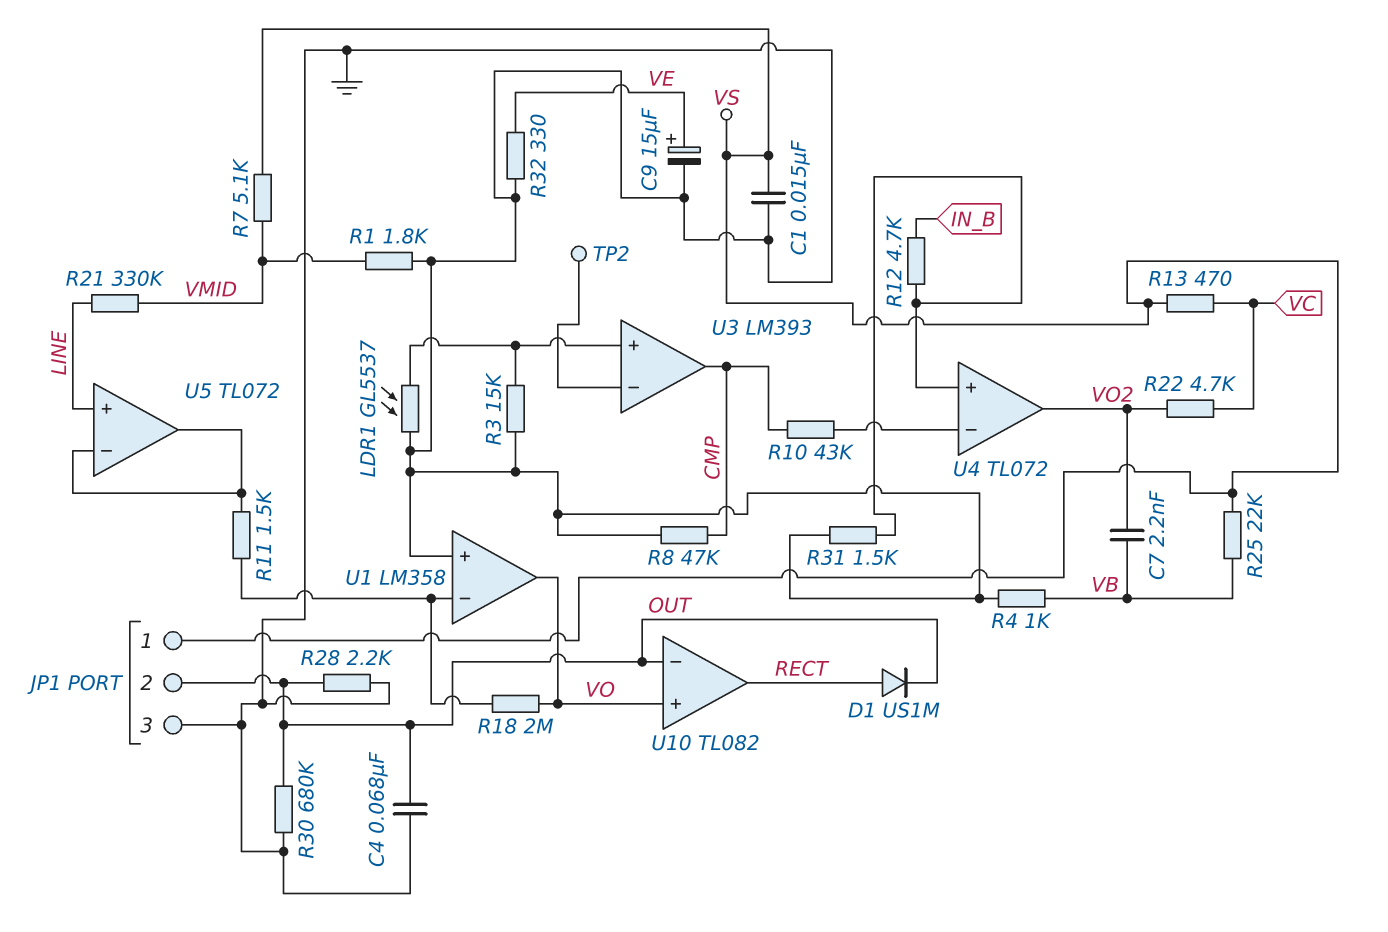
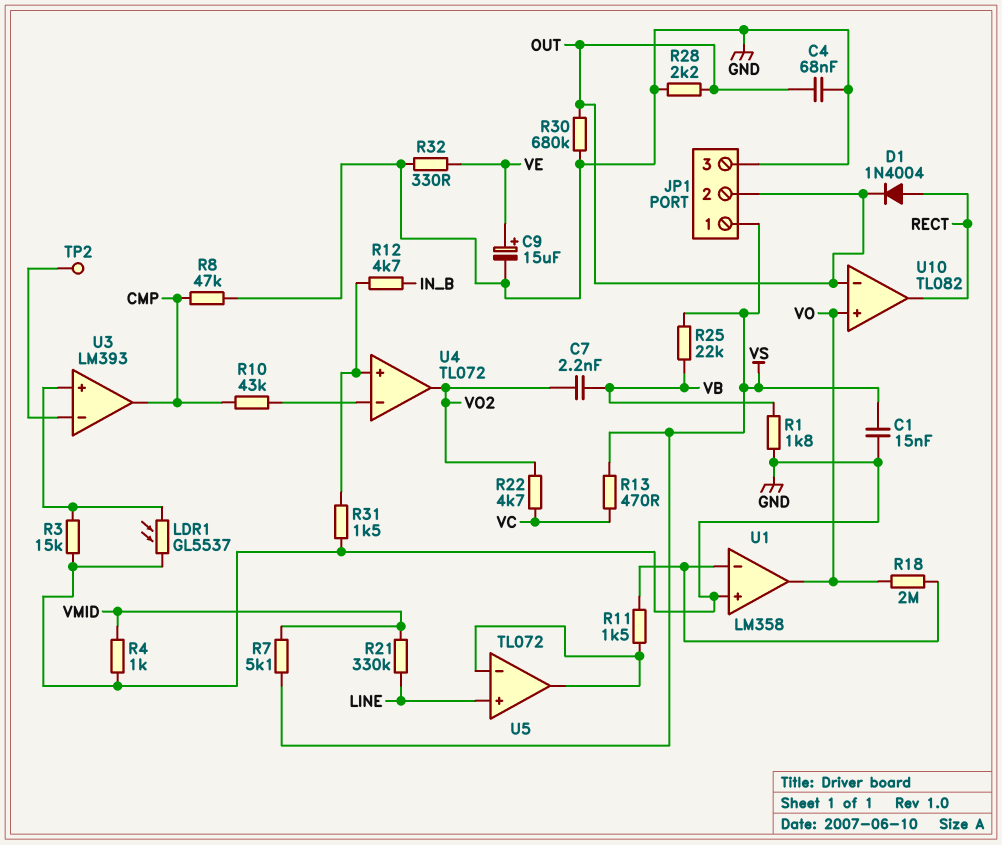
D1: diode US1M (A RECT, K OUT) -> diode 1N4004 (A RECT, K OUT)
R1: 1.8k (GND, VMID) -> 1.8k (GND, VB)
R4: 1k (GND, VB) -> 1k (GND, VMID)

